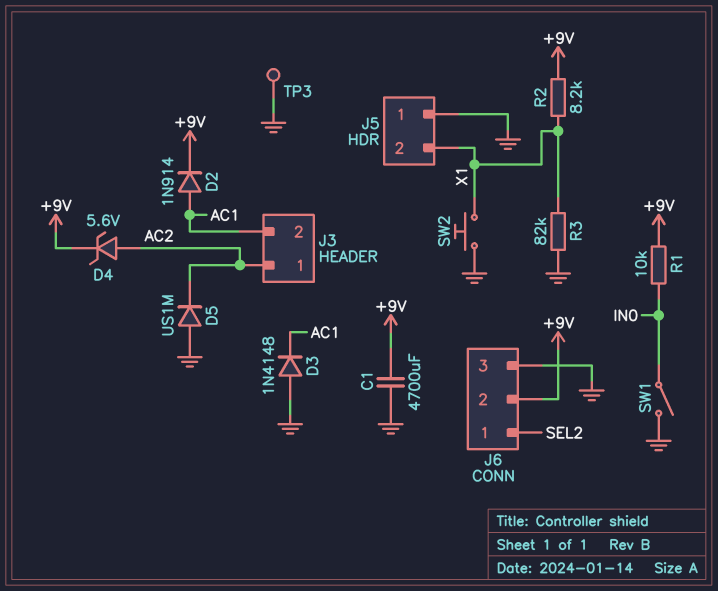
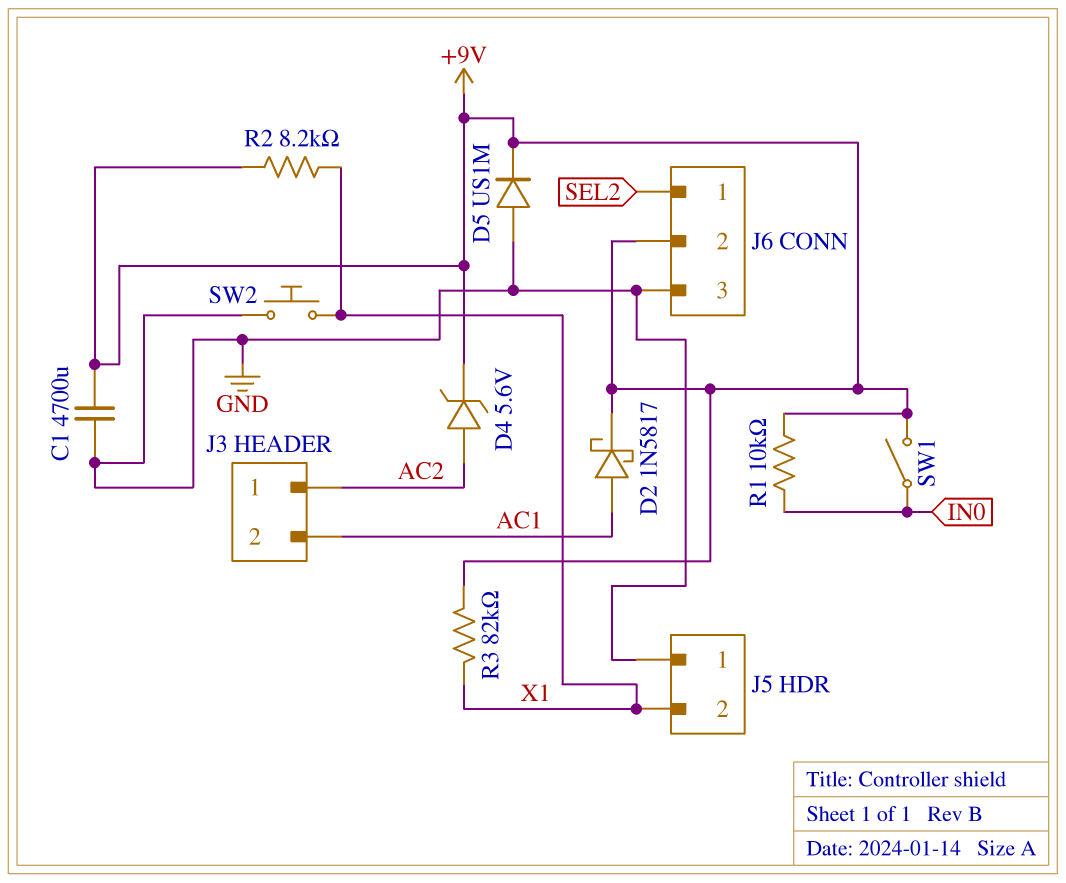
D2: diode 1N914 (A AC1, K +9V) -> schottky 1N5817 (A AC1, K +9V)
D3: diode 1N4148 (A GND, K AC1) -> none
D5: diode US1M (A GND, K AC2) -> diode US1M (A GND, K +9V)
R3: 82k (GND, X1) -> 82k (+9V, X1)
SW1: switch (GND, IN0) -> switch (+9V, IN0)
TP3: test point (GND) -> none

